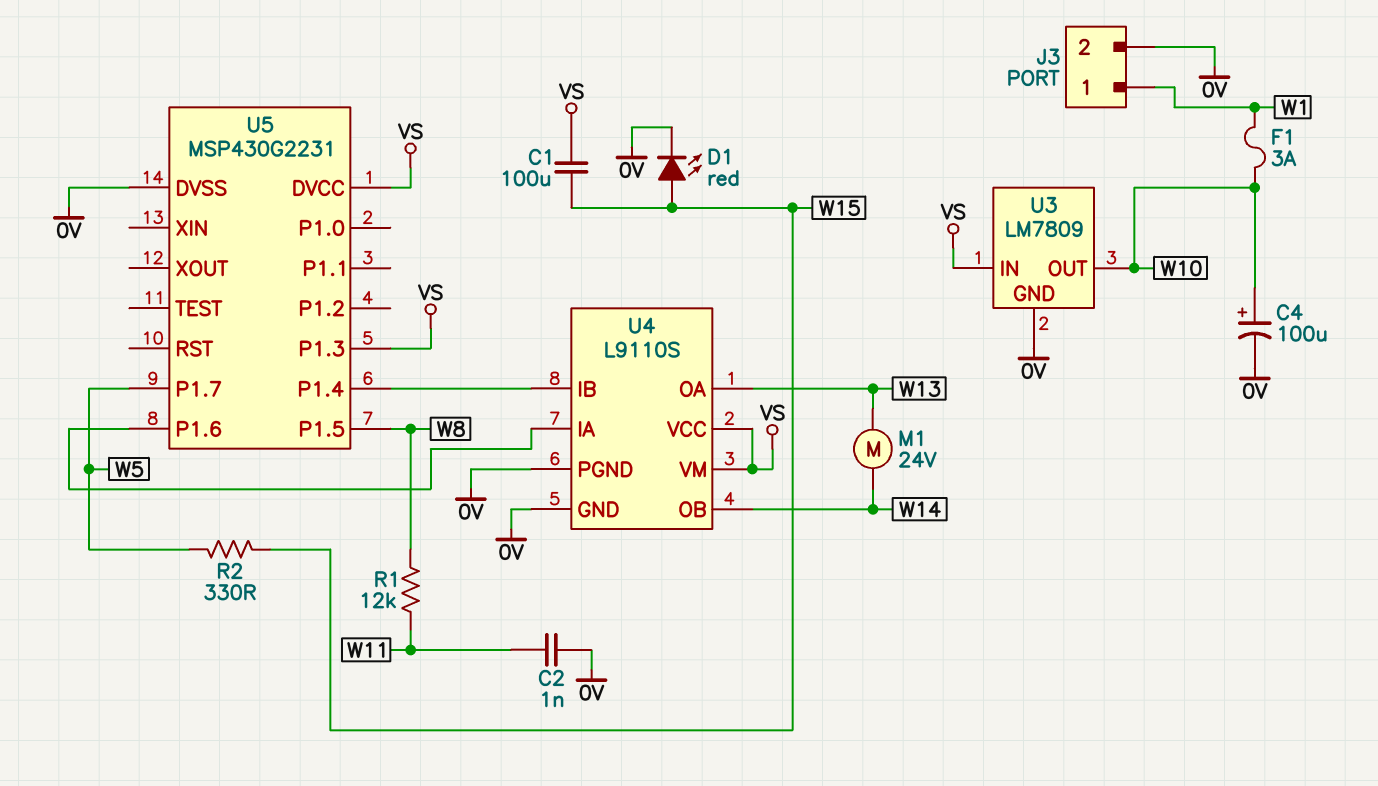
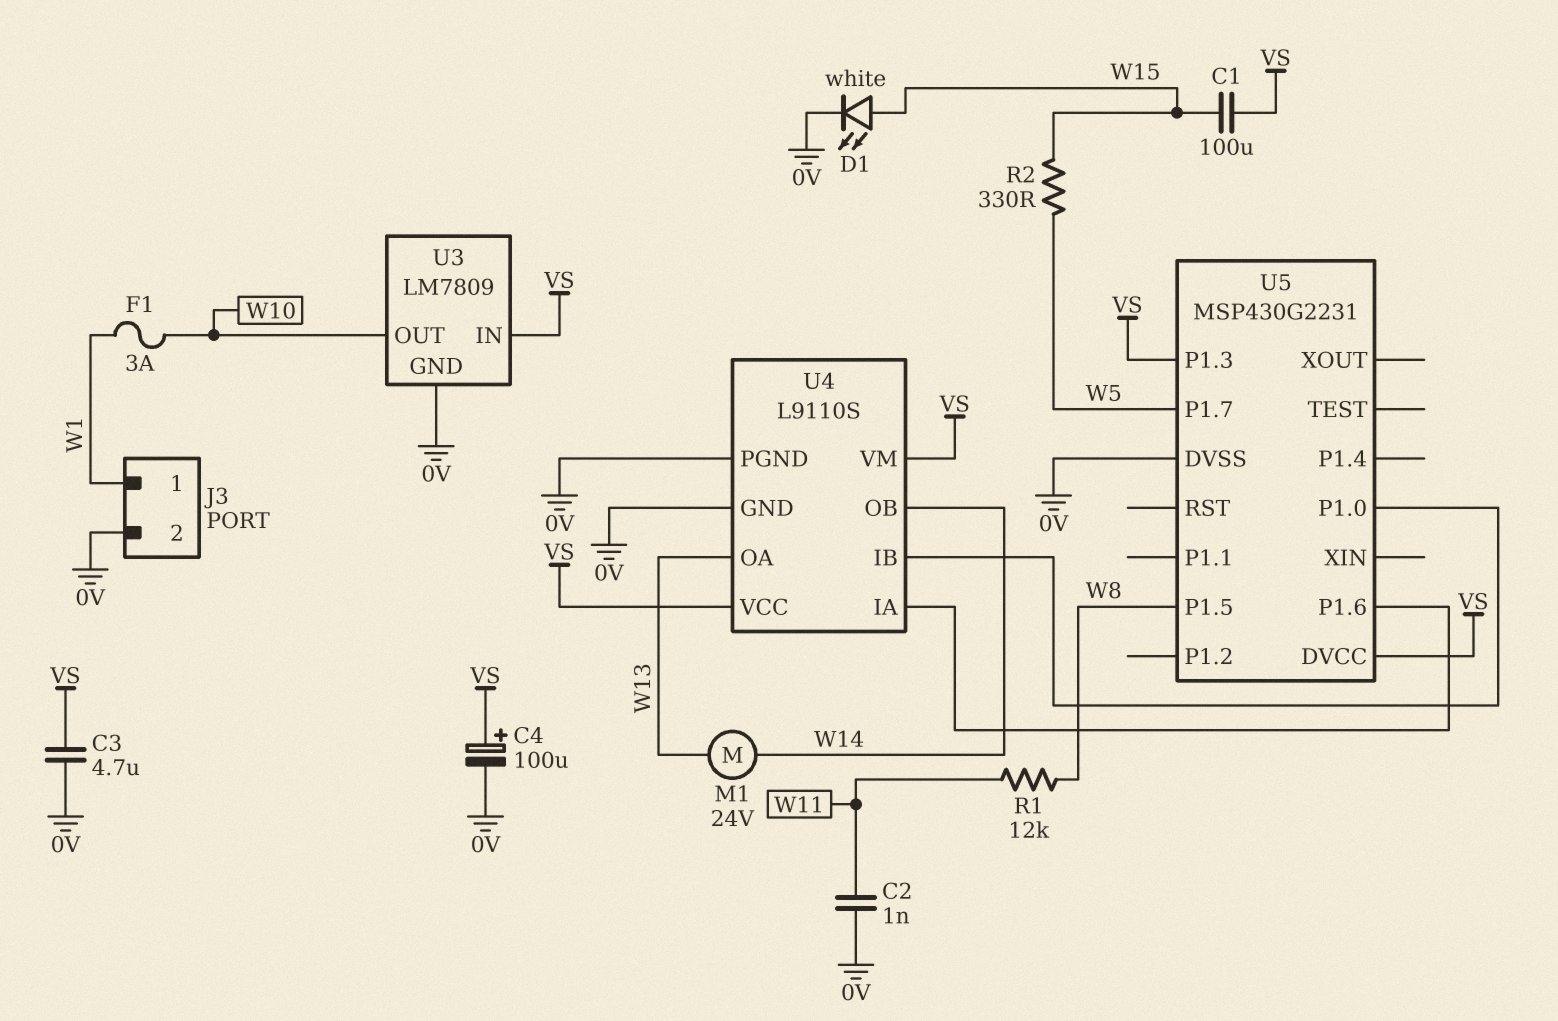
C3: none -> 4.7uF (0V, VS)
C4: 100uF (plus W10, minus 0V) -> 100uF (plus VS, minus 0V)
D1: LED red (A W15, K 0V) -> LED white (A W15, K 0V)
U5 pin P1.0: none -> U4/IB
U5 pin P1.4: U4/IB -> none

